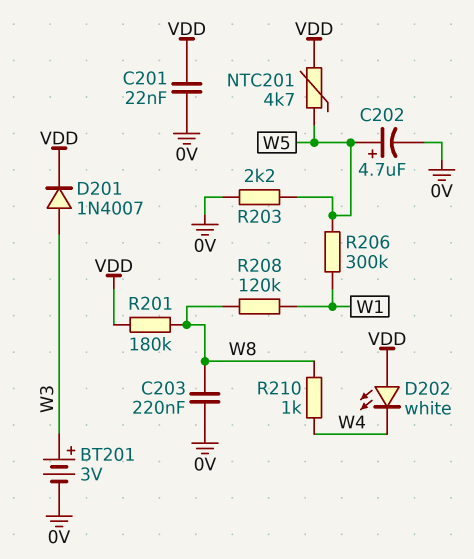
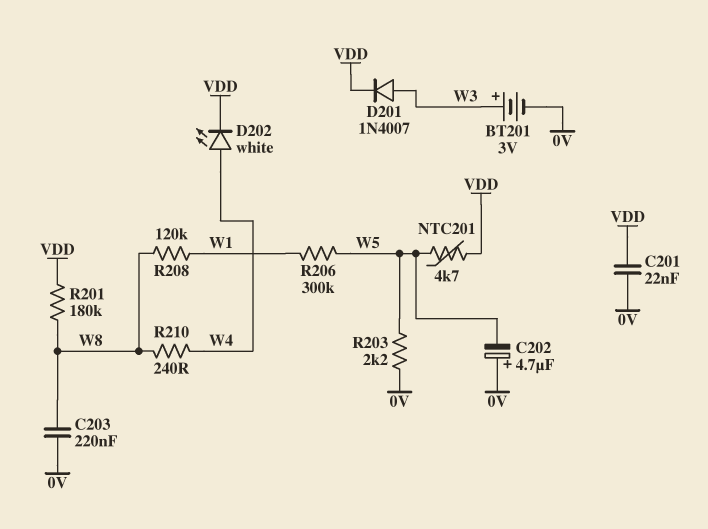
C202: 4.7uF (plus W5, minus 0V) -> 4.7uF (plus 0V, minus W5)
D202: LED white (A VDD, K W4) -> LED white (A W4, K VDD)
R210: 1k (W4, W8) -> 240 (W4, W8)

